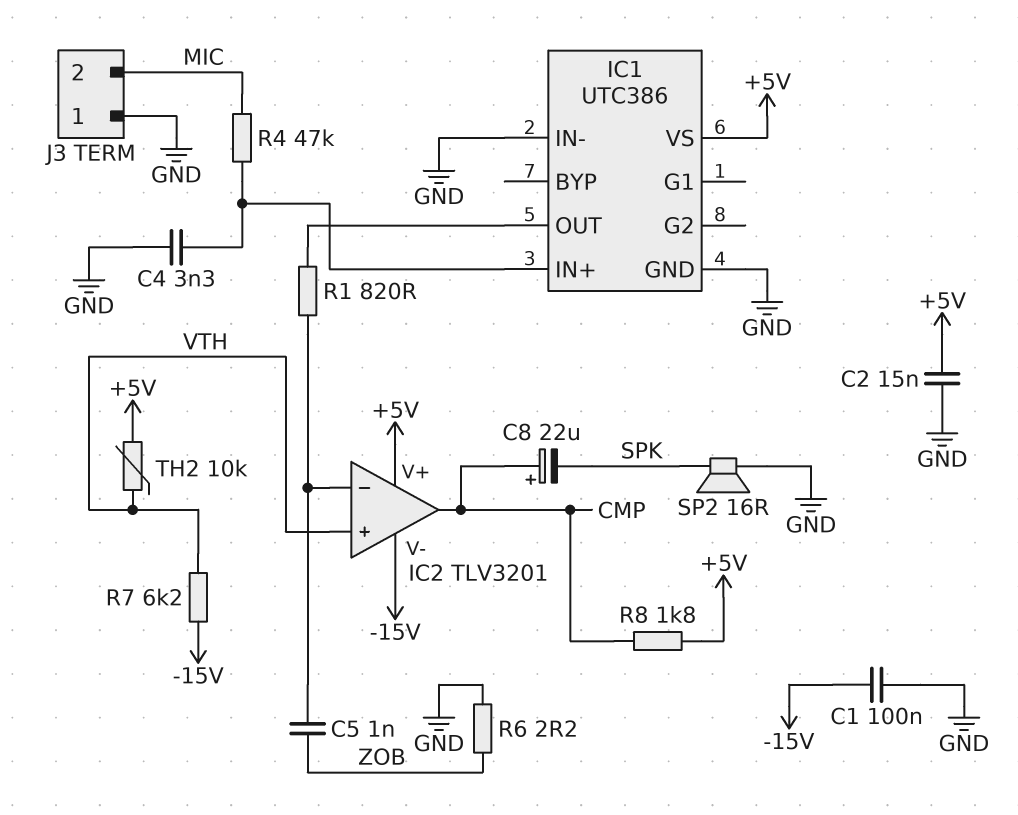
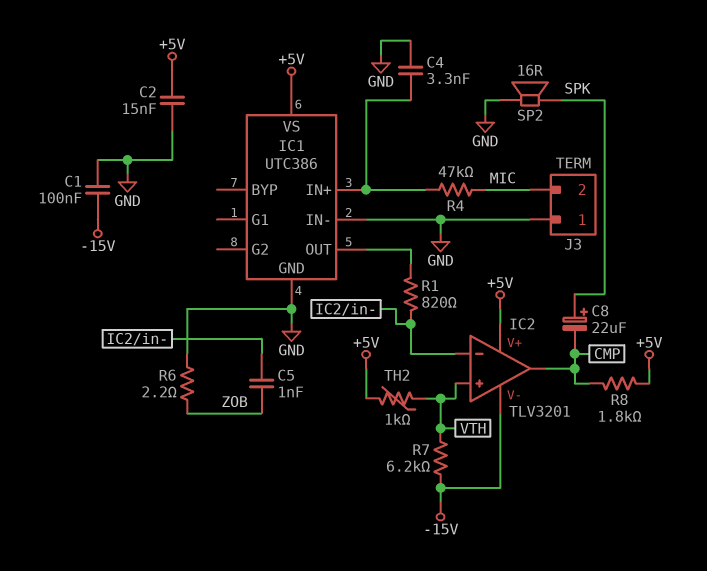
C8: 22uF (plus CMP, minus SPK) -> 22uF (plus SPK, minus CMP)
TH2: 10k (+5V, VTH) -> 1k (+5V, VTH)

